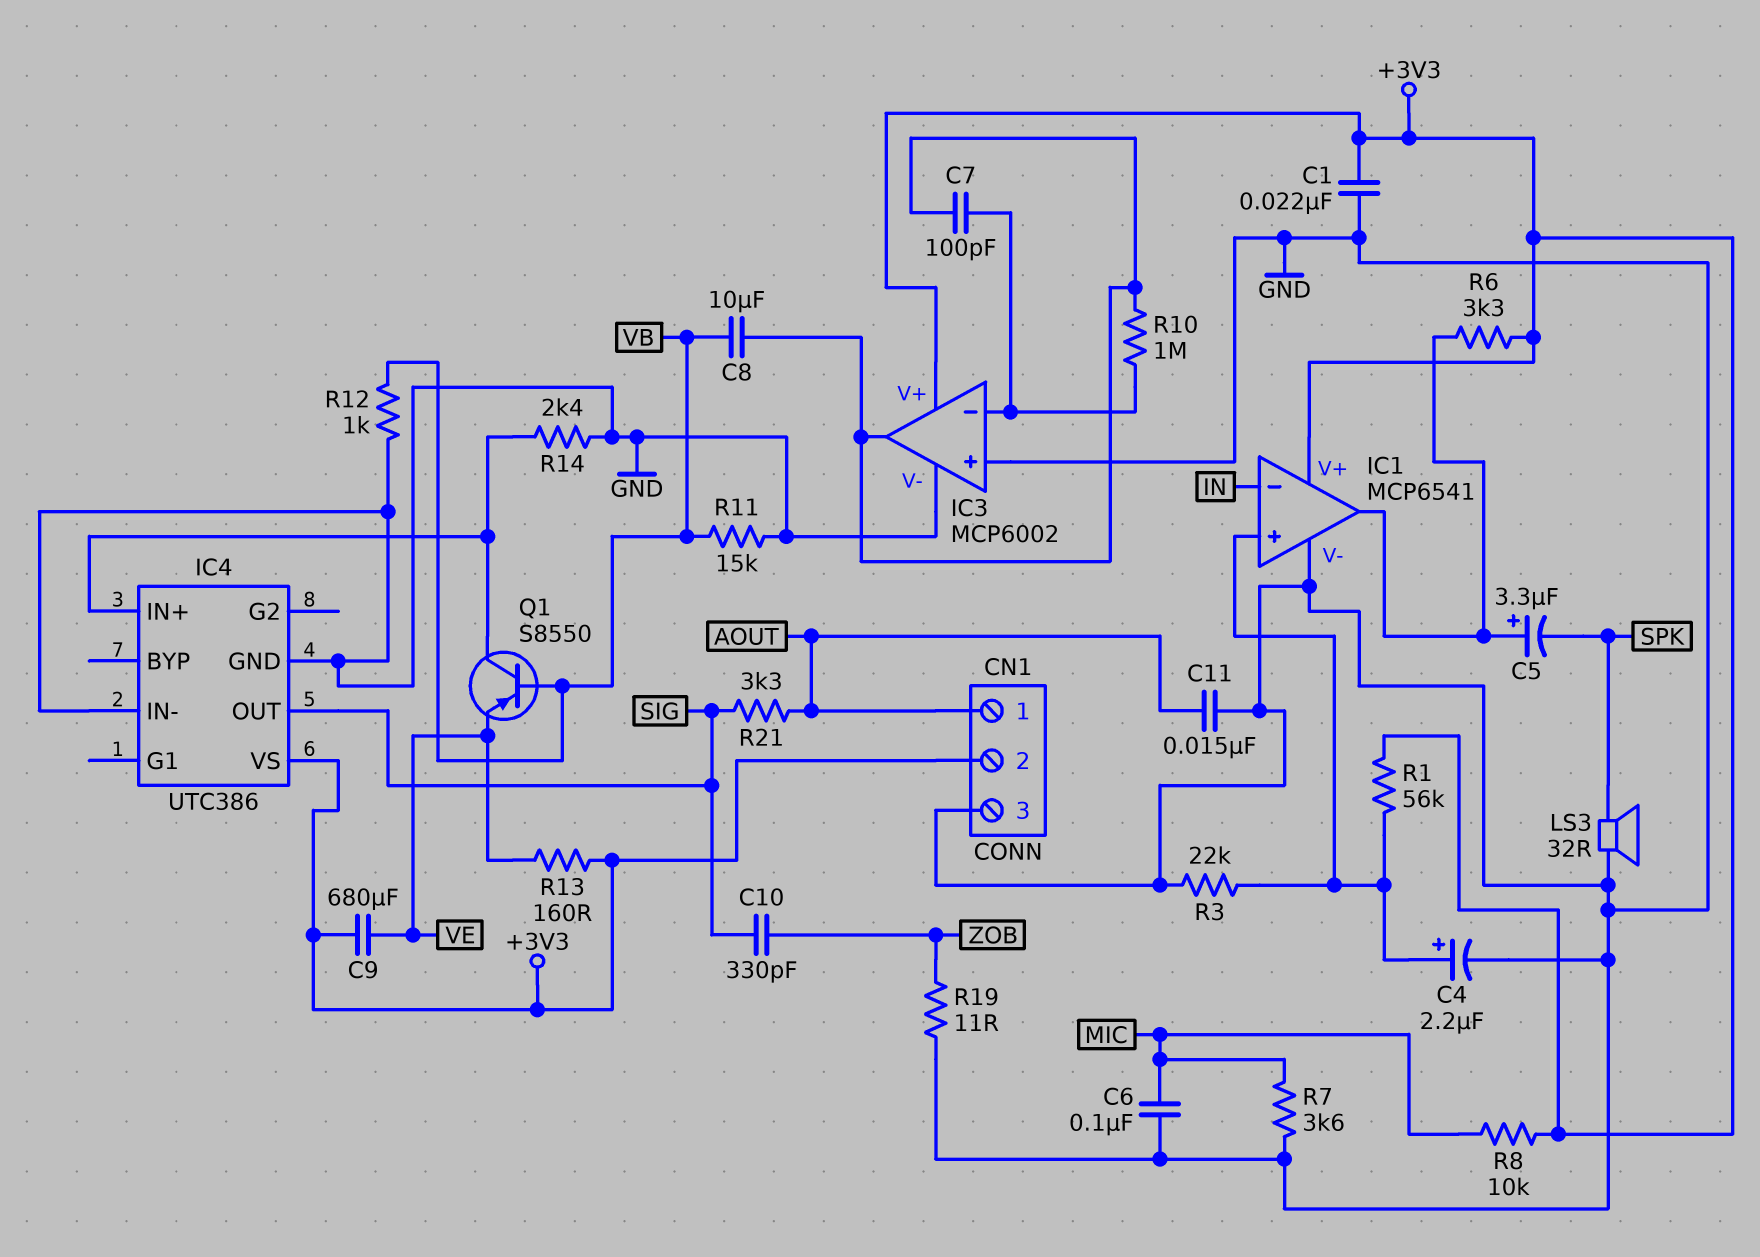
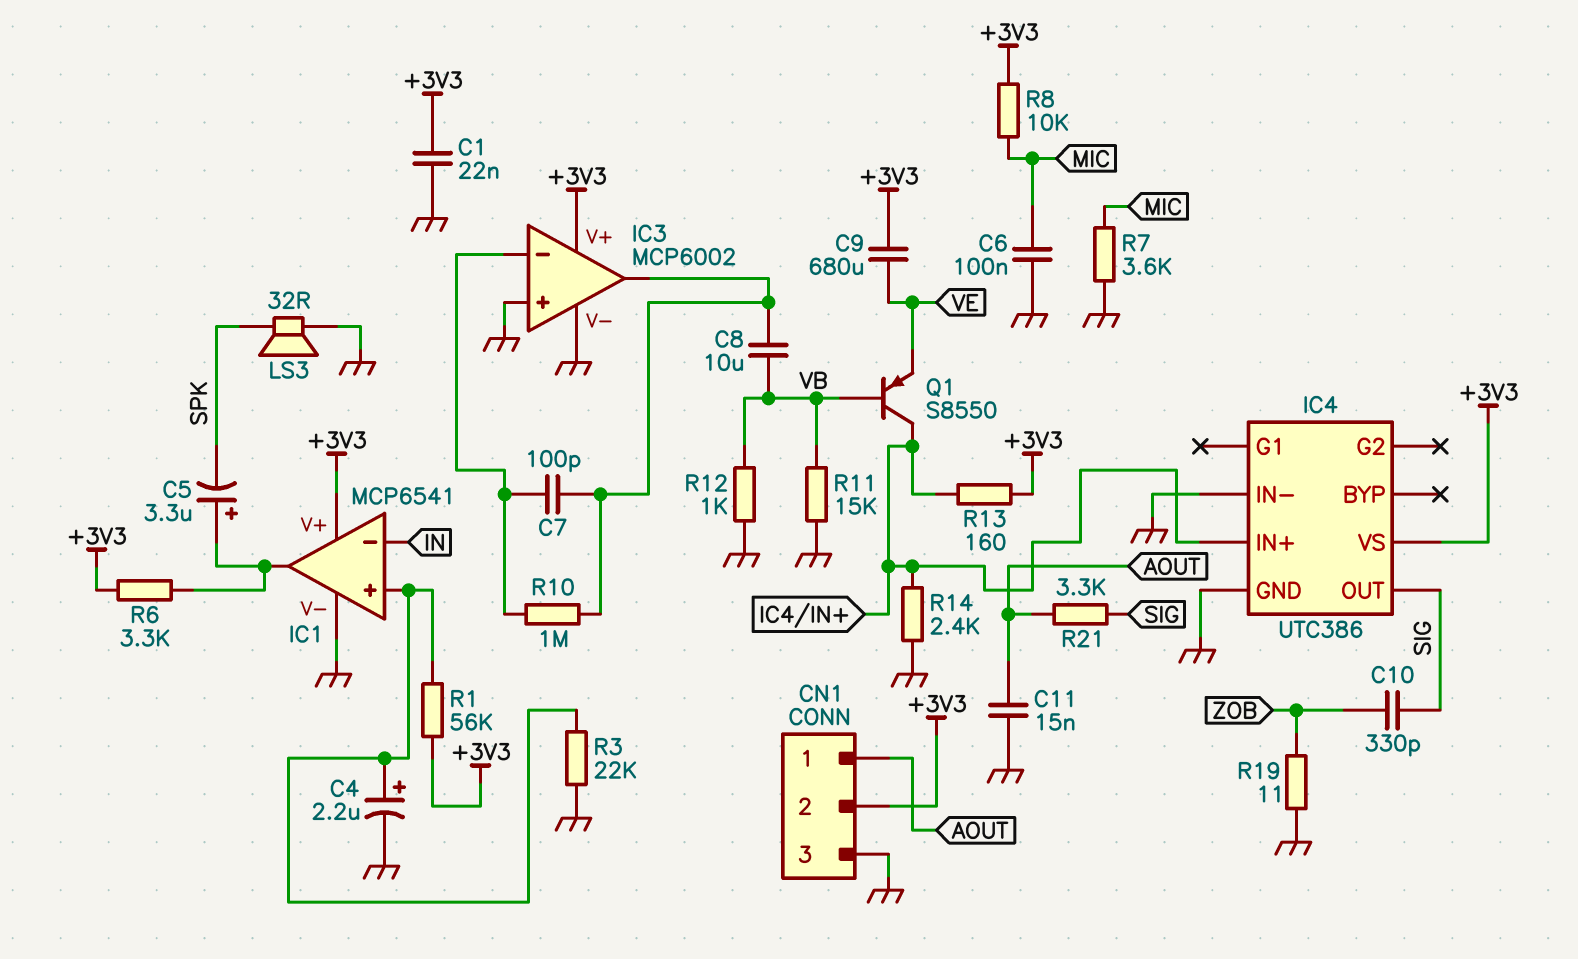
R13: 160 (+3V3, VE) -> 160 (+3V3, IC4/IN+)

